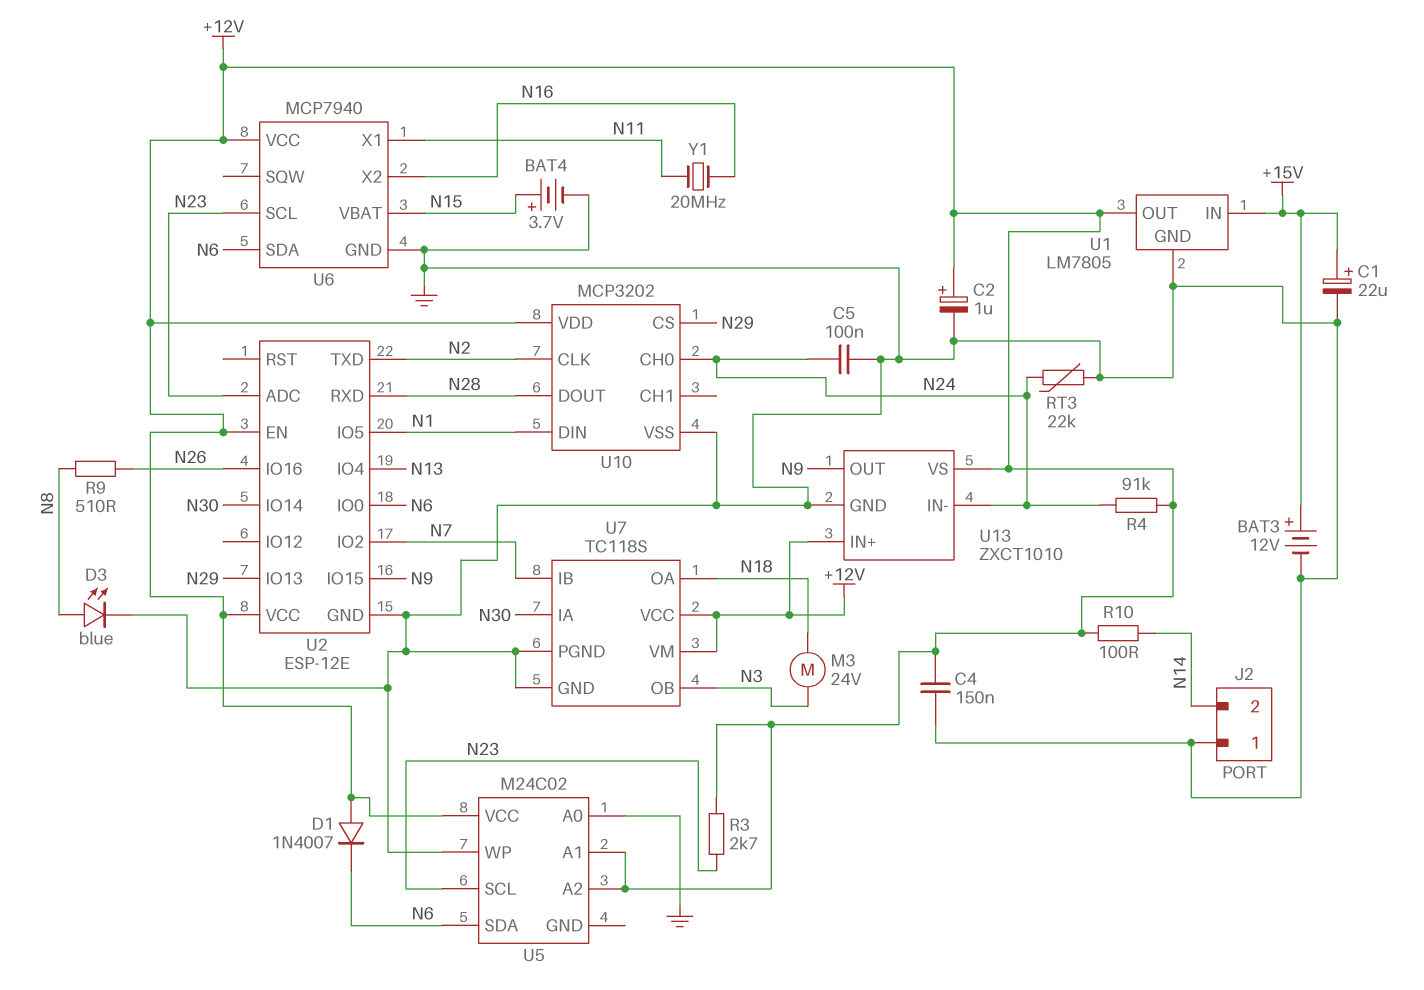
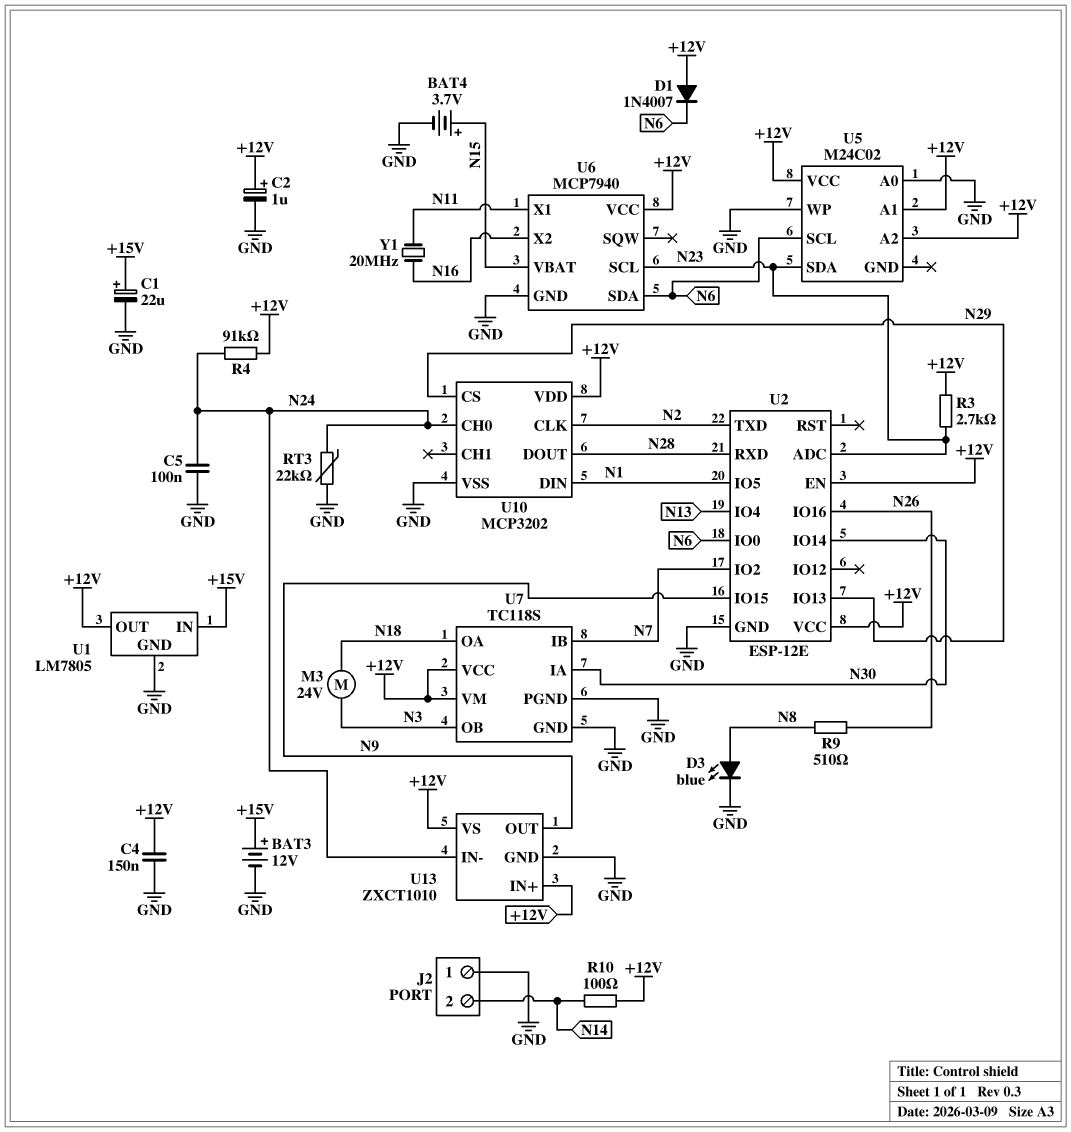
U5 pin SCL: N23 -> N6
U5 pin SDA: N6 -> N23

